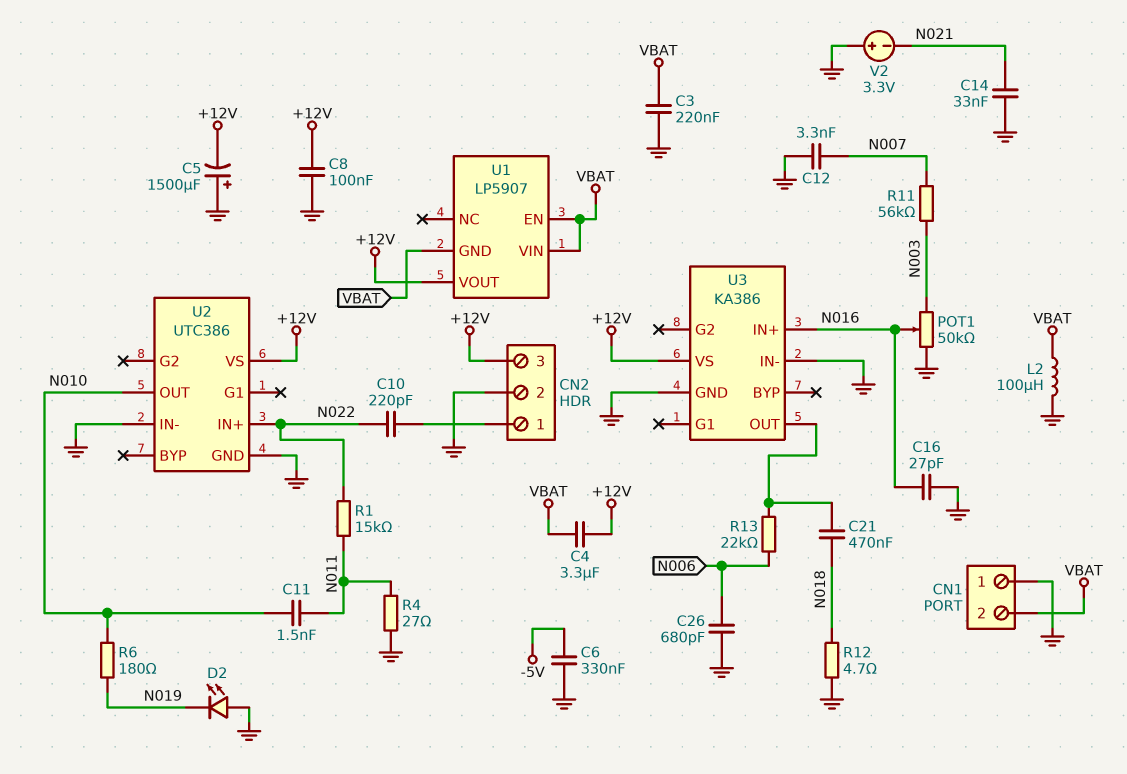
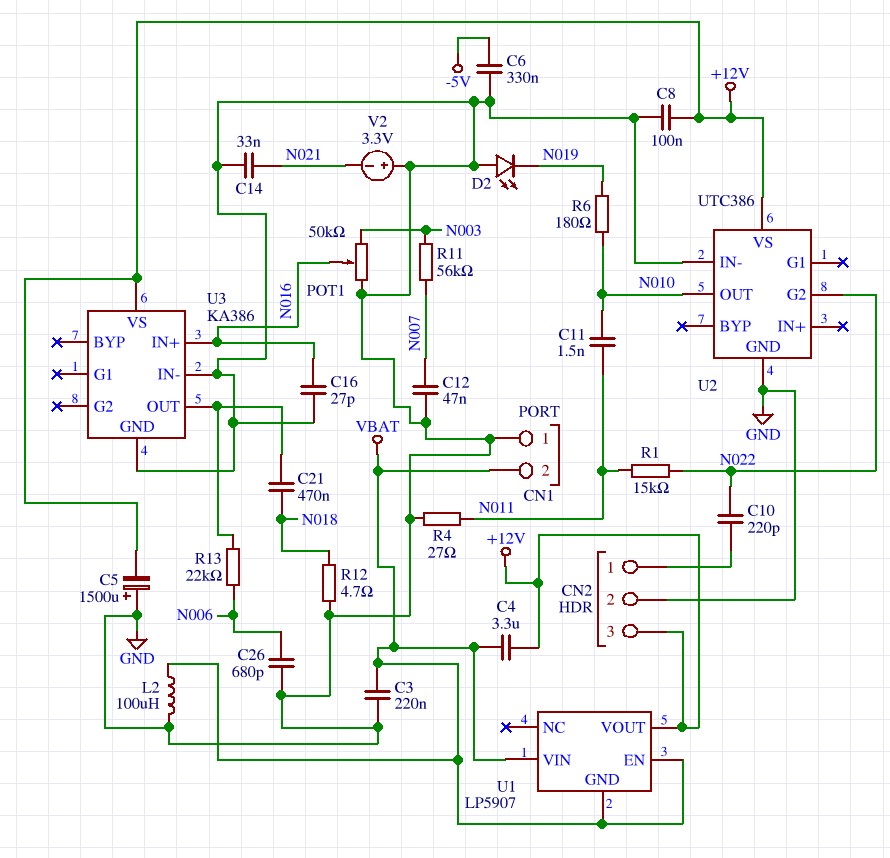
C12: 3.3nF (GND, N007) -> 47nF (GND, N007)
U2 pin G2: none -> N022
U2 pin IN+: N022 -> none

